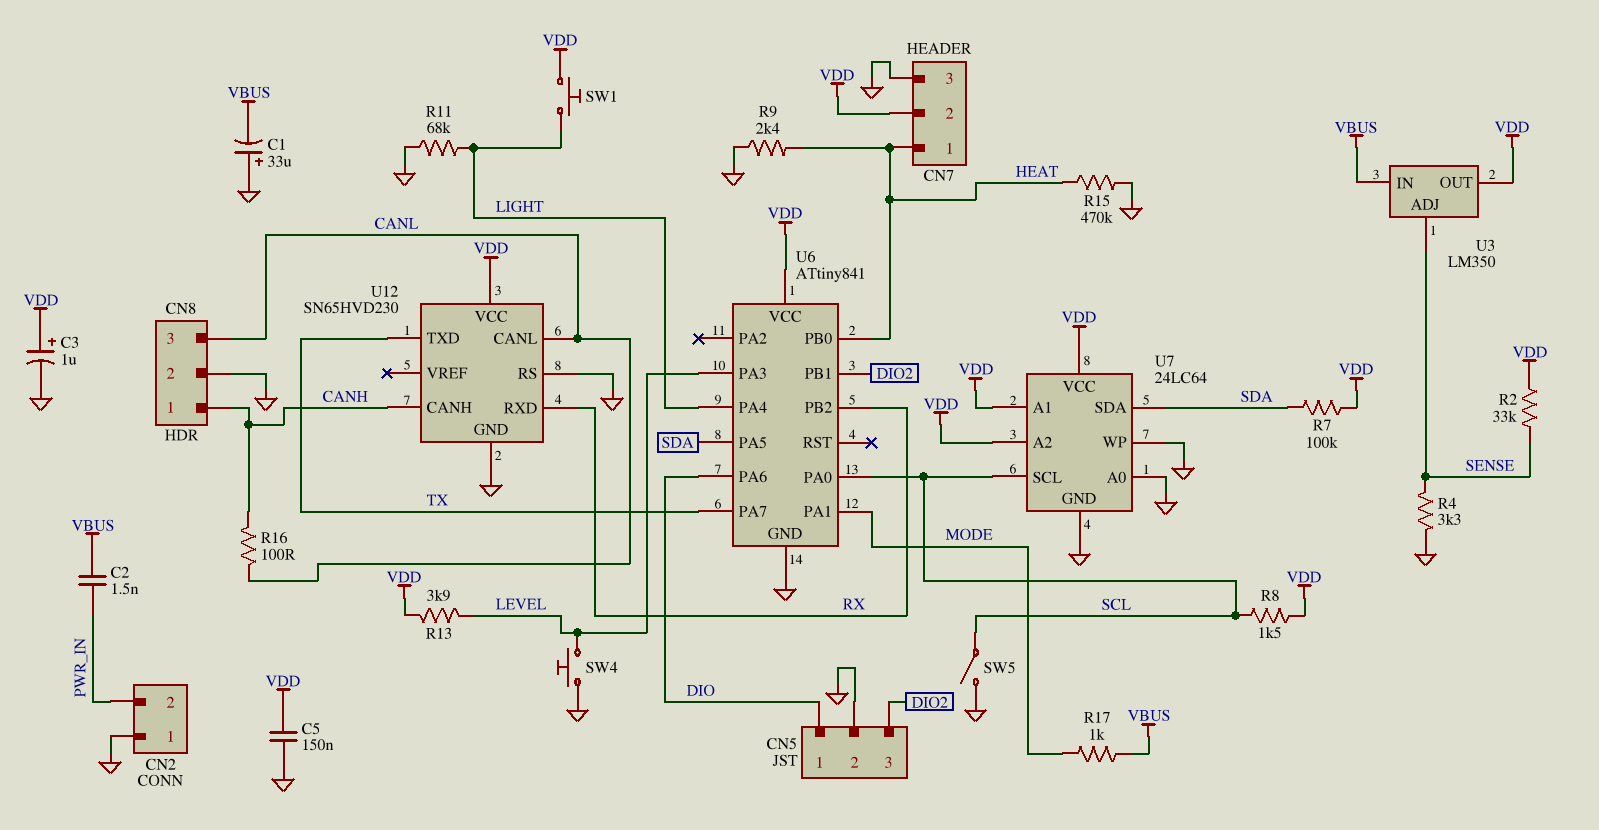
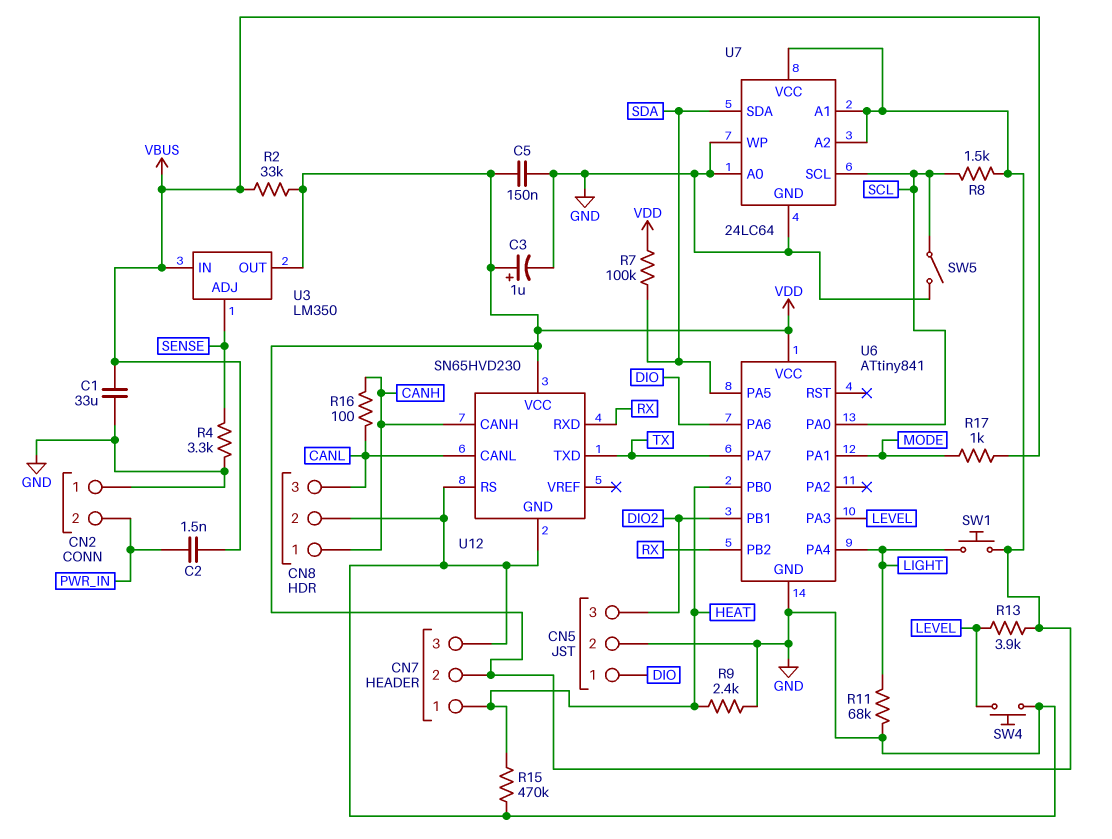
C1: 33uF (plus GND, minus VBUS) -> 33uF (GND, VBUS)
R2: 33k (SENSE, VDD) -> 33k (VBUS, VDD)

